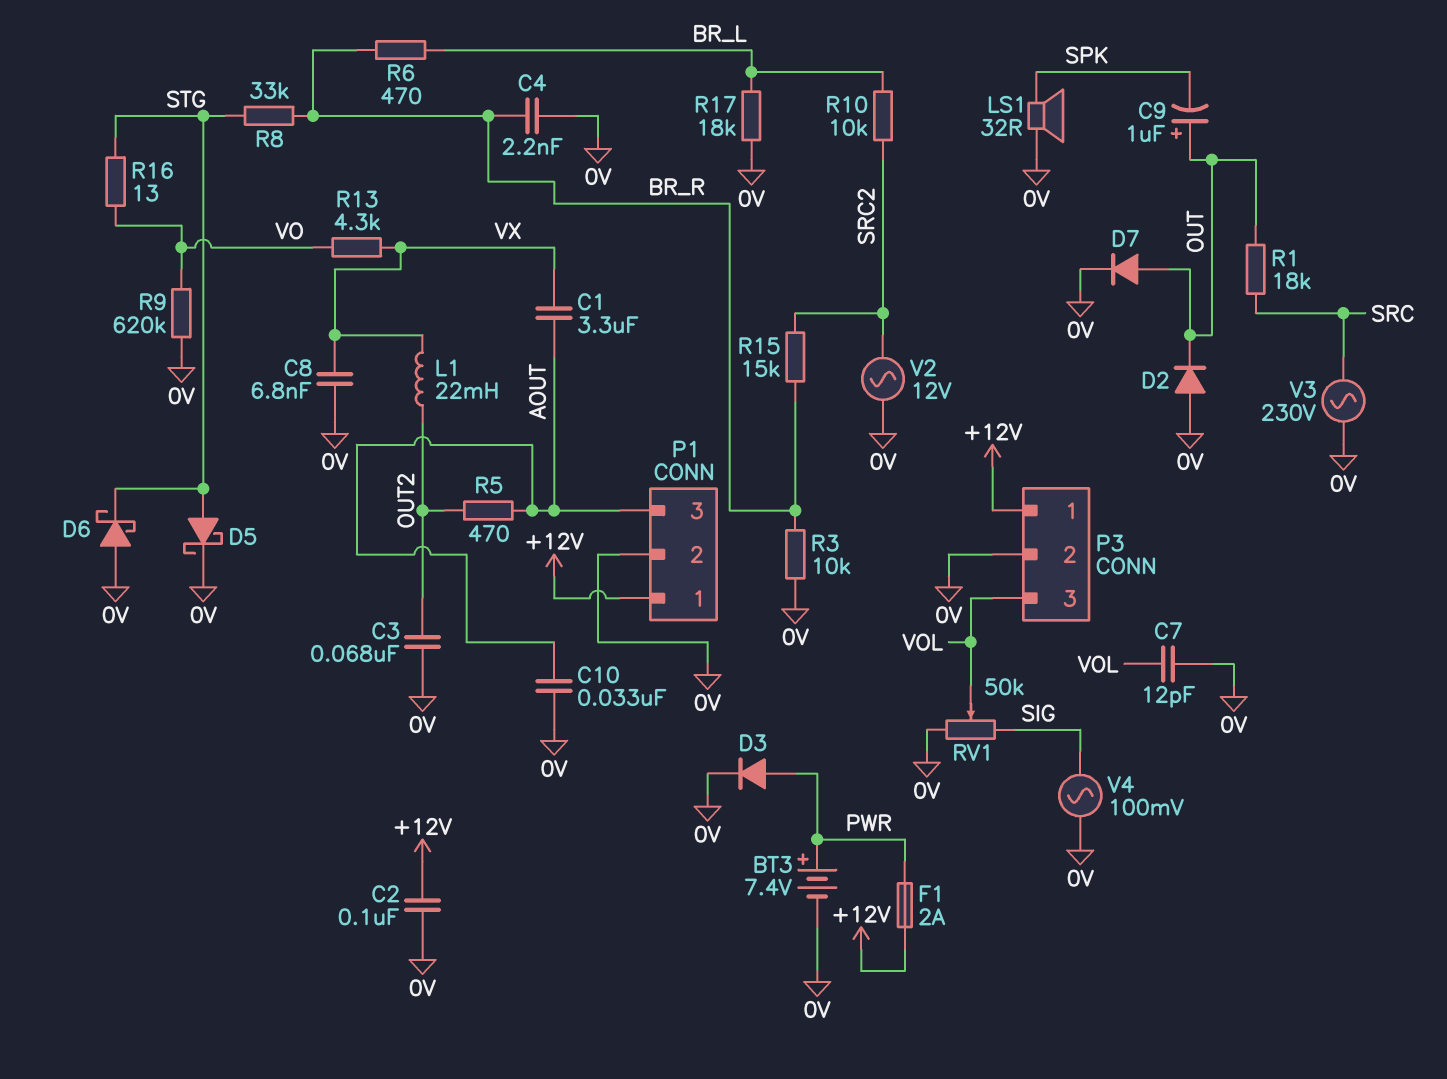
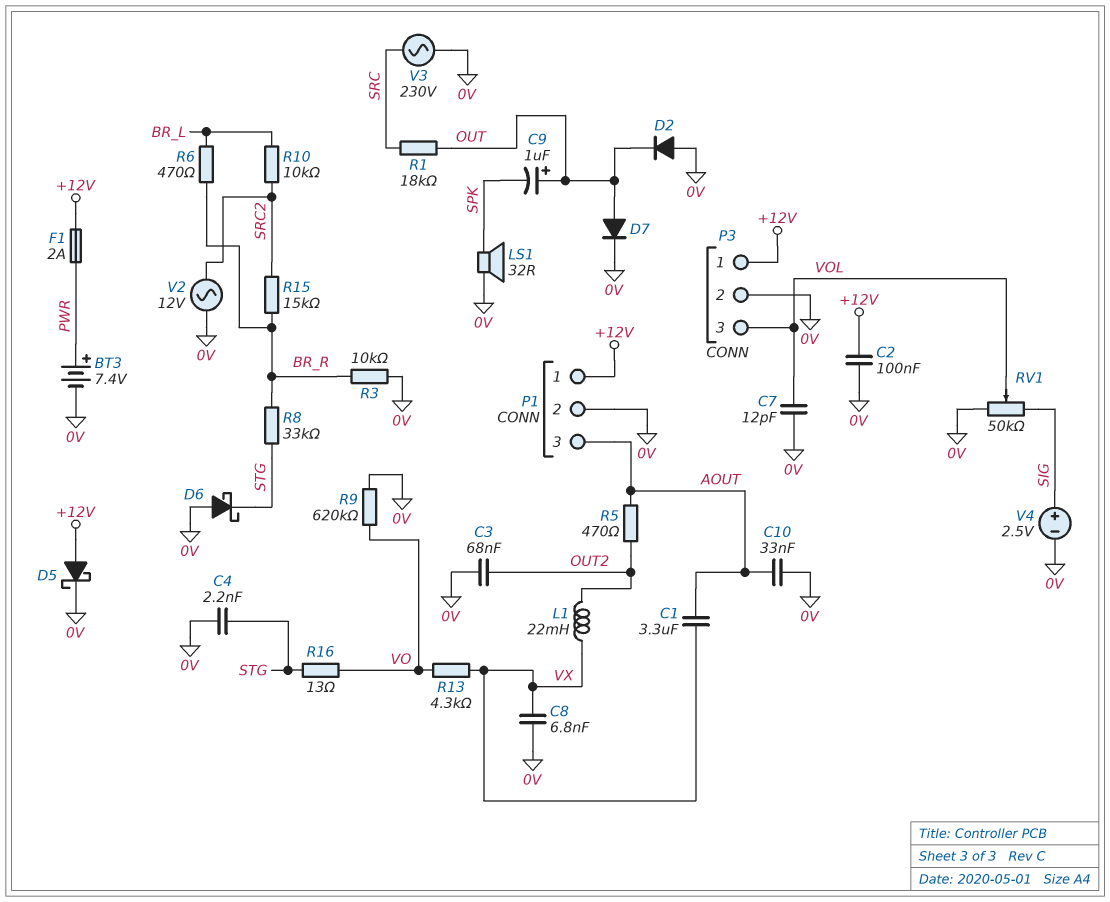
C4: 2.2nF (0V, BR_R) -> 2.2nF (0V, STG)
D3: diode (A PWR, K 0V) -> none
D5: schottky (A STG, K 0V) -> schottky (A +12V, K 0V)
R17: 18k (0V, BR_L) -> none
V4: AC 100mV (0V, SIG) -> 2.5V (plus SIG, minus 0V)

